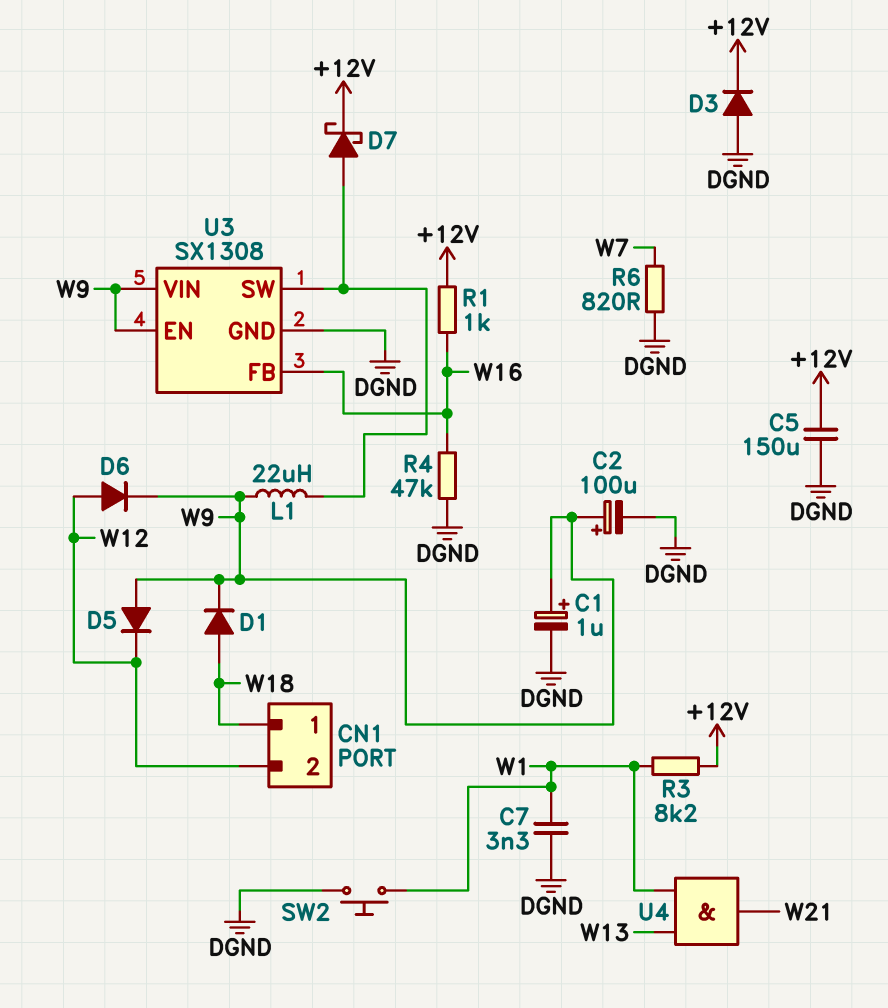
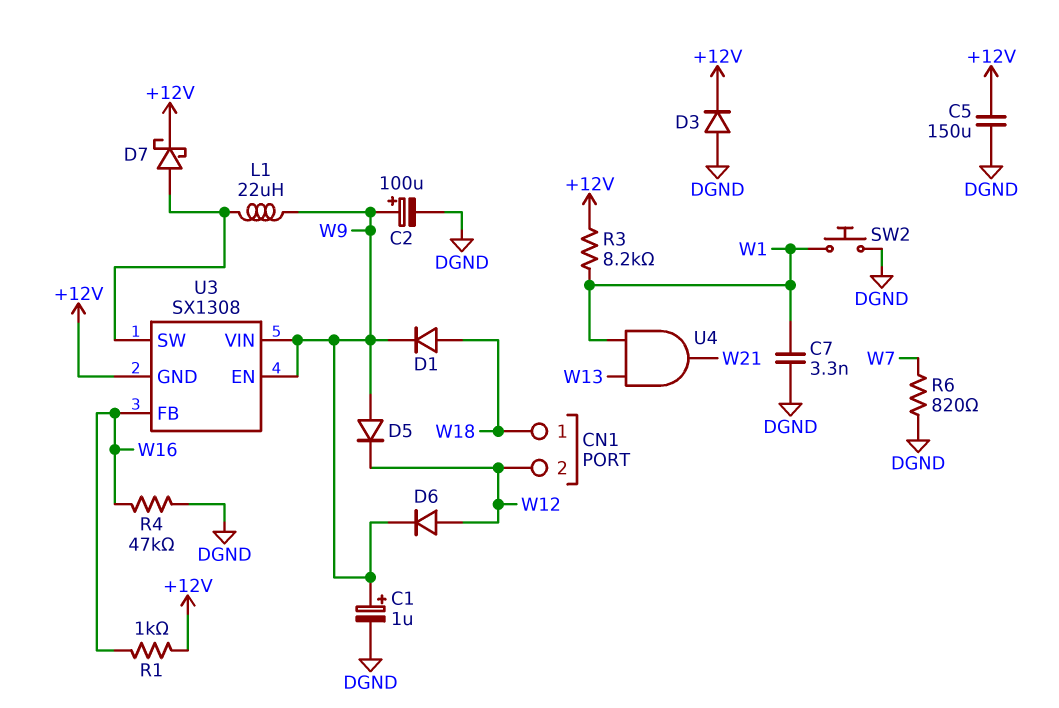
U3 pin GND: DGND -> +12V

